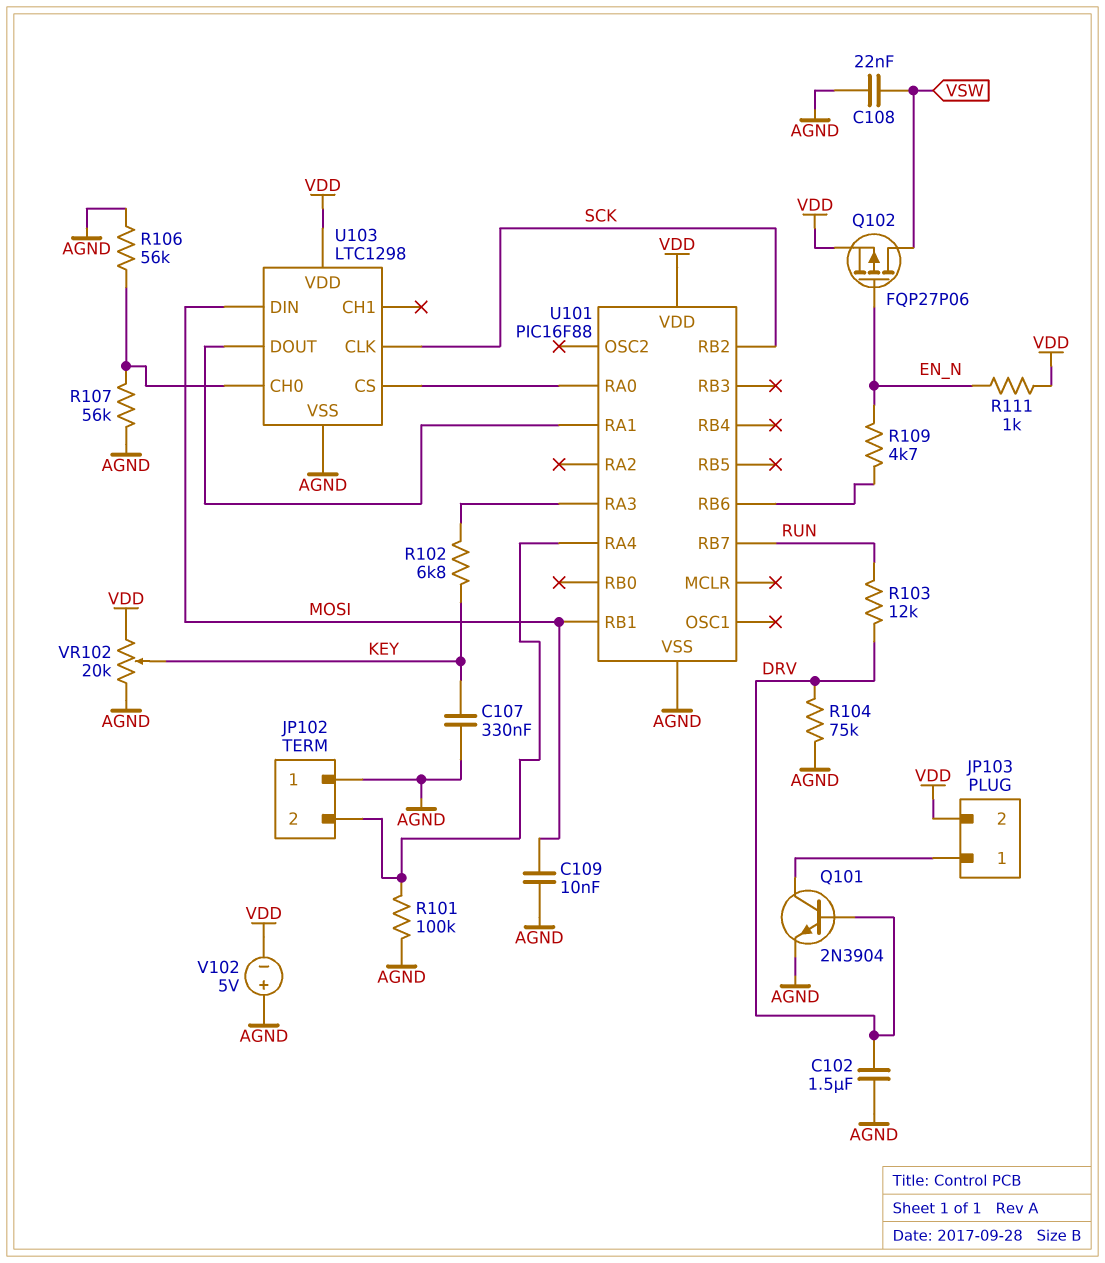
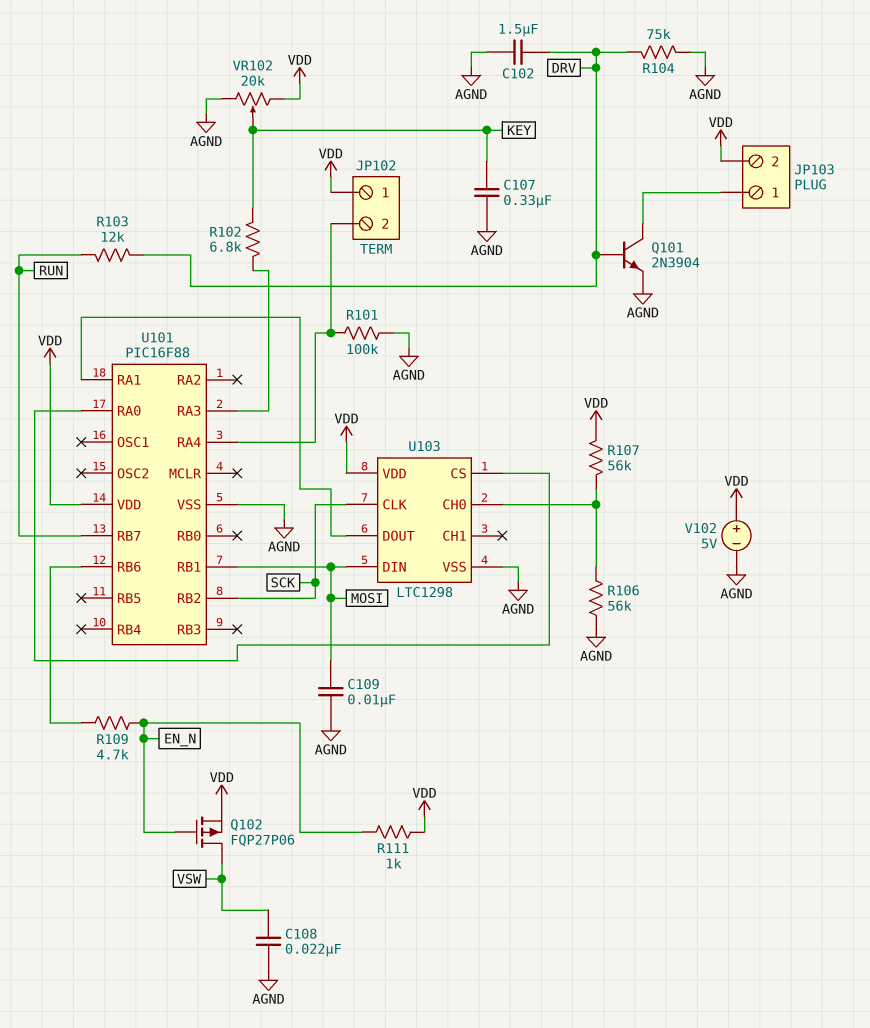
JP102 pin 1: AGND -> VDD
R107: 56k (AGND, U103/CH0) -> 56k (U103/CH0, VDD)
V102: 5V (plus AGND, minus VDD) -> 5V (plus VDD, minus AGND)

